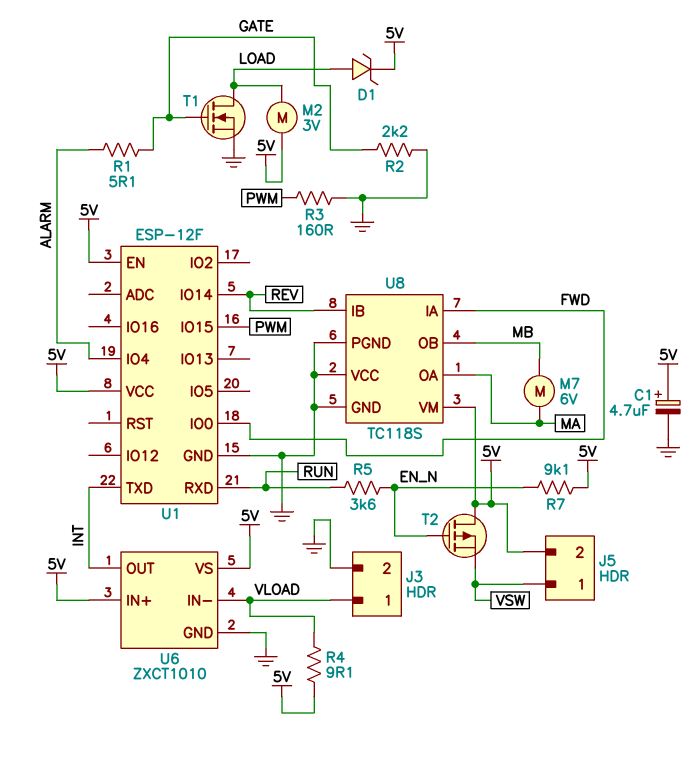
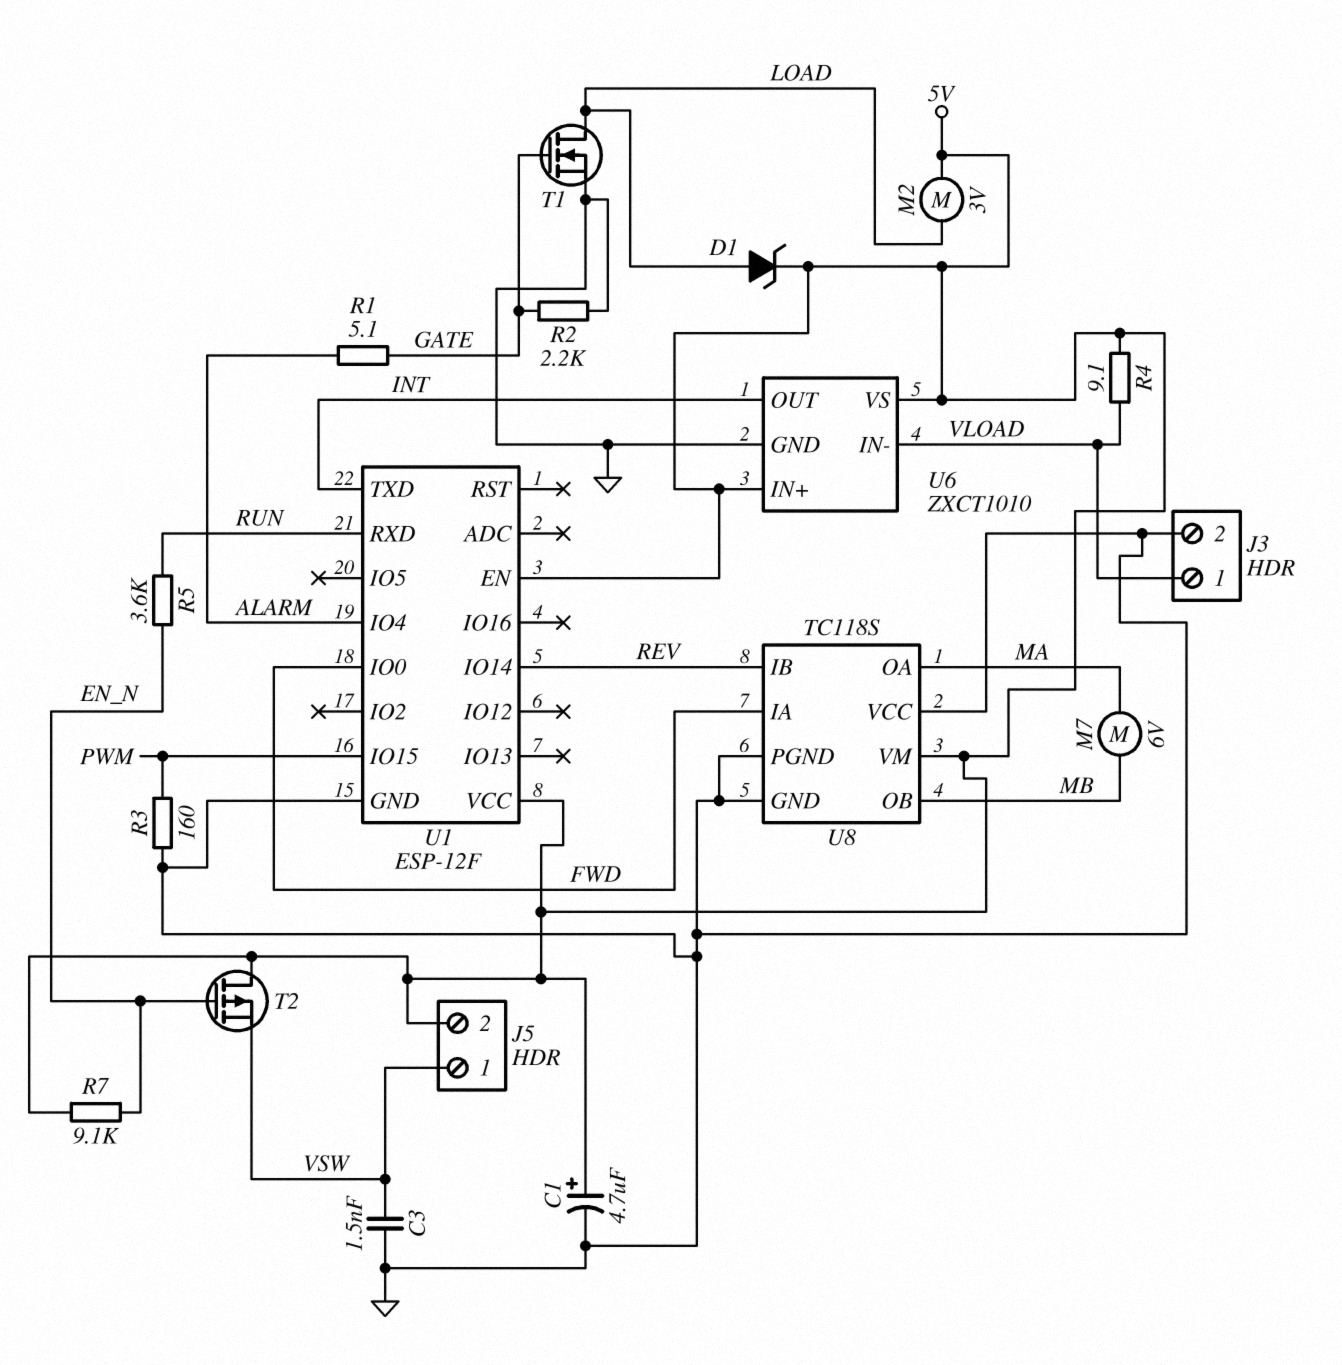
C3: none -> 1.5nF (GND, VSW)

